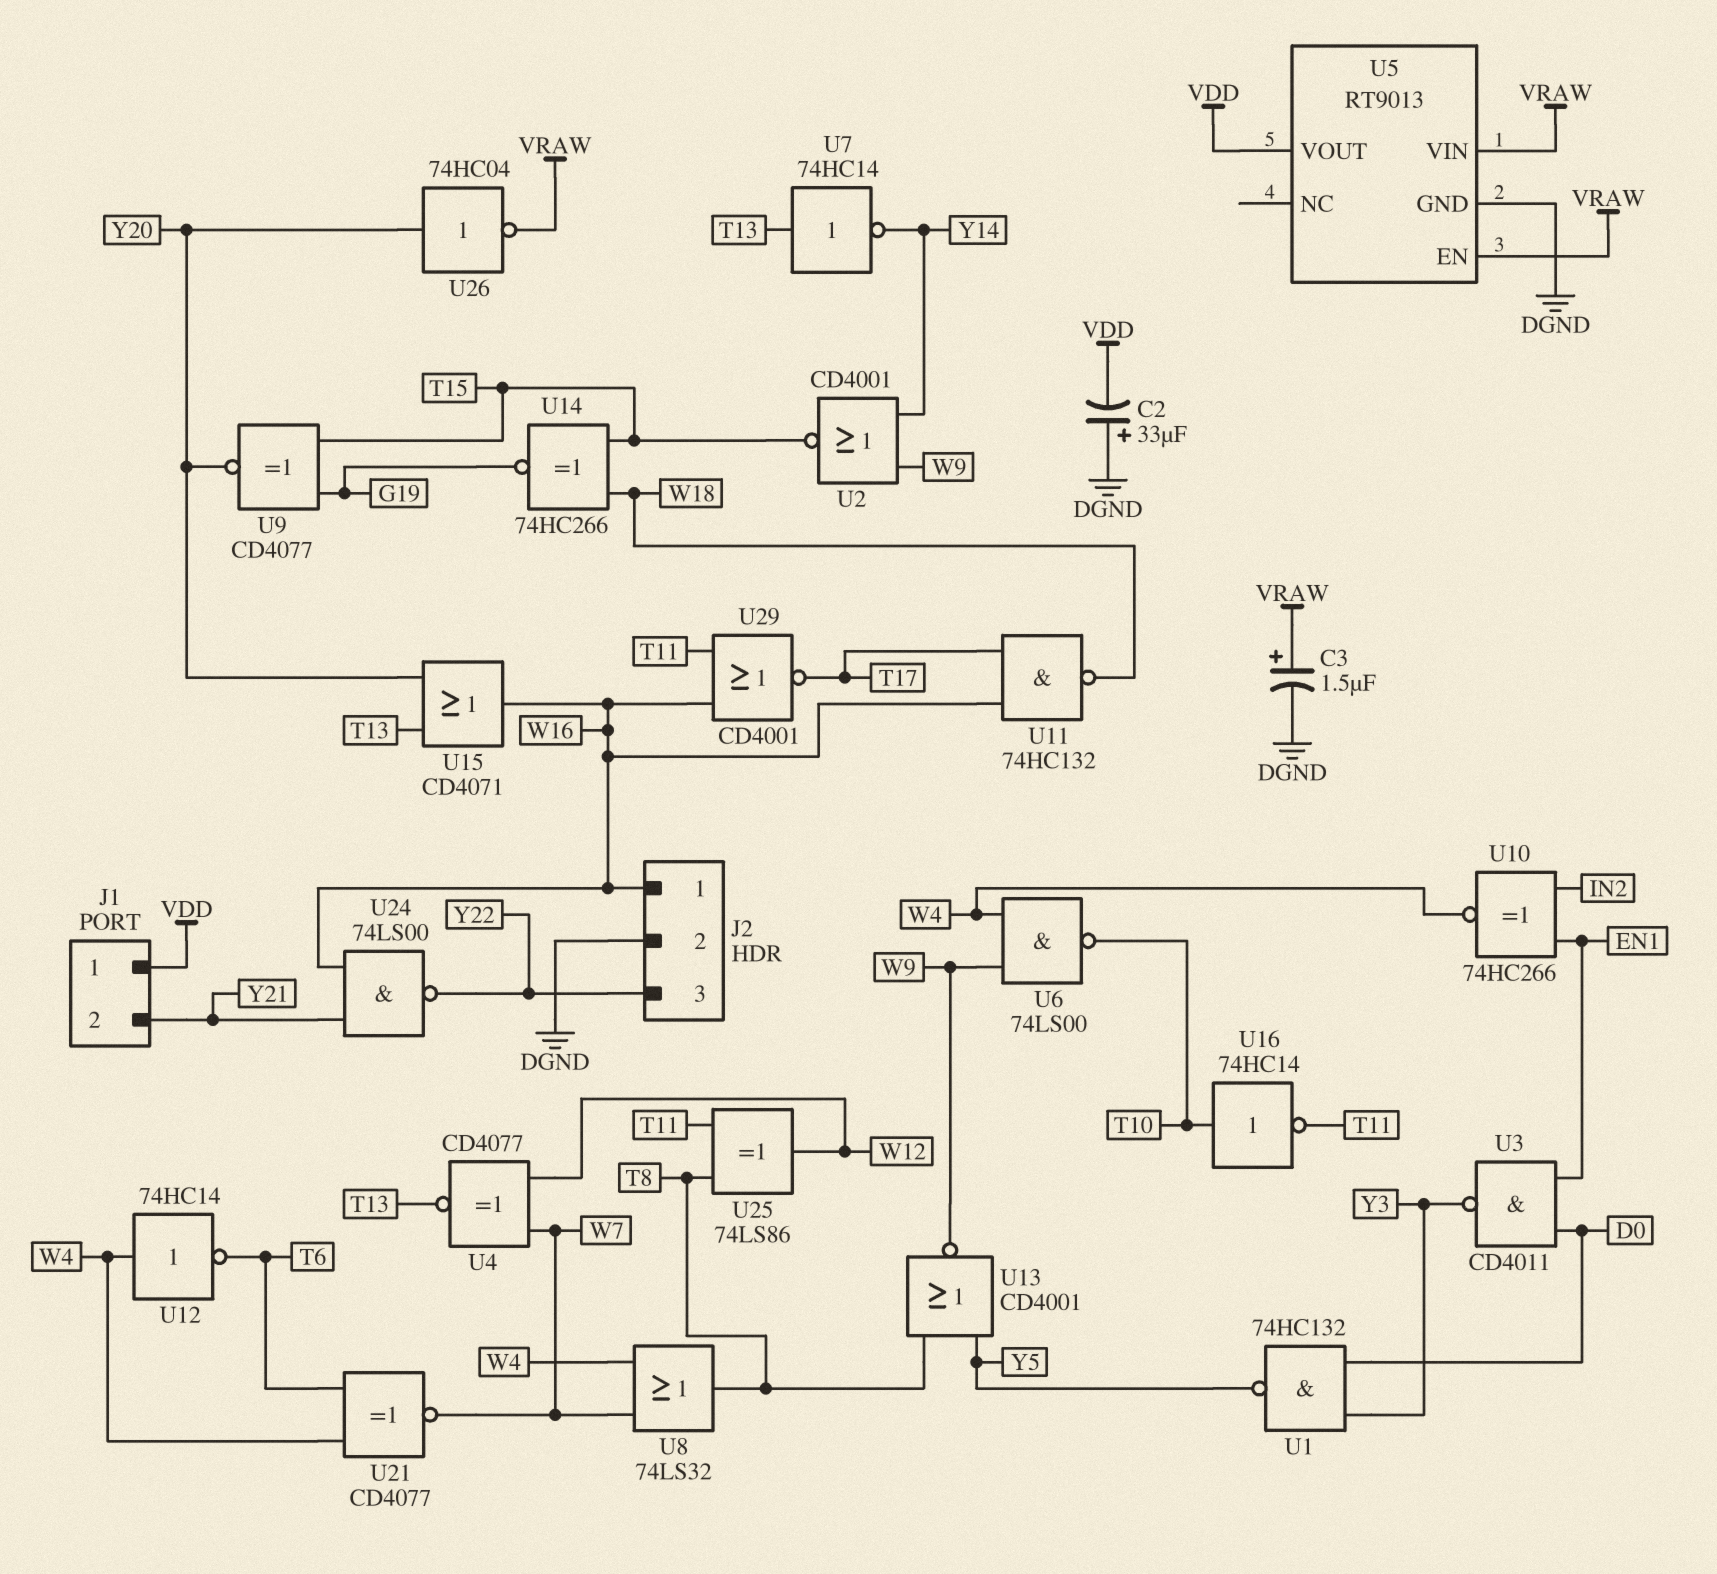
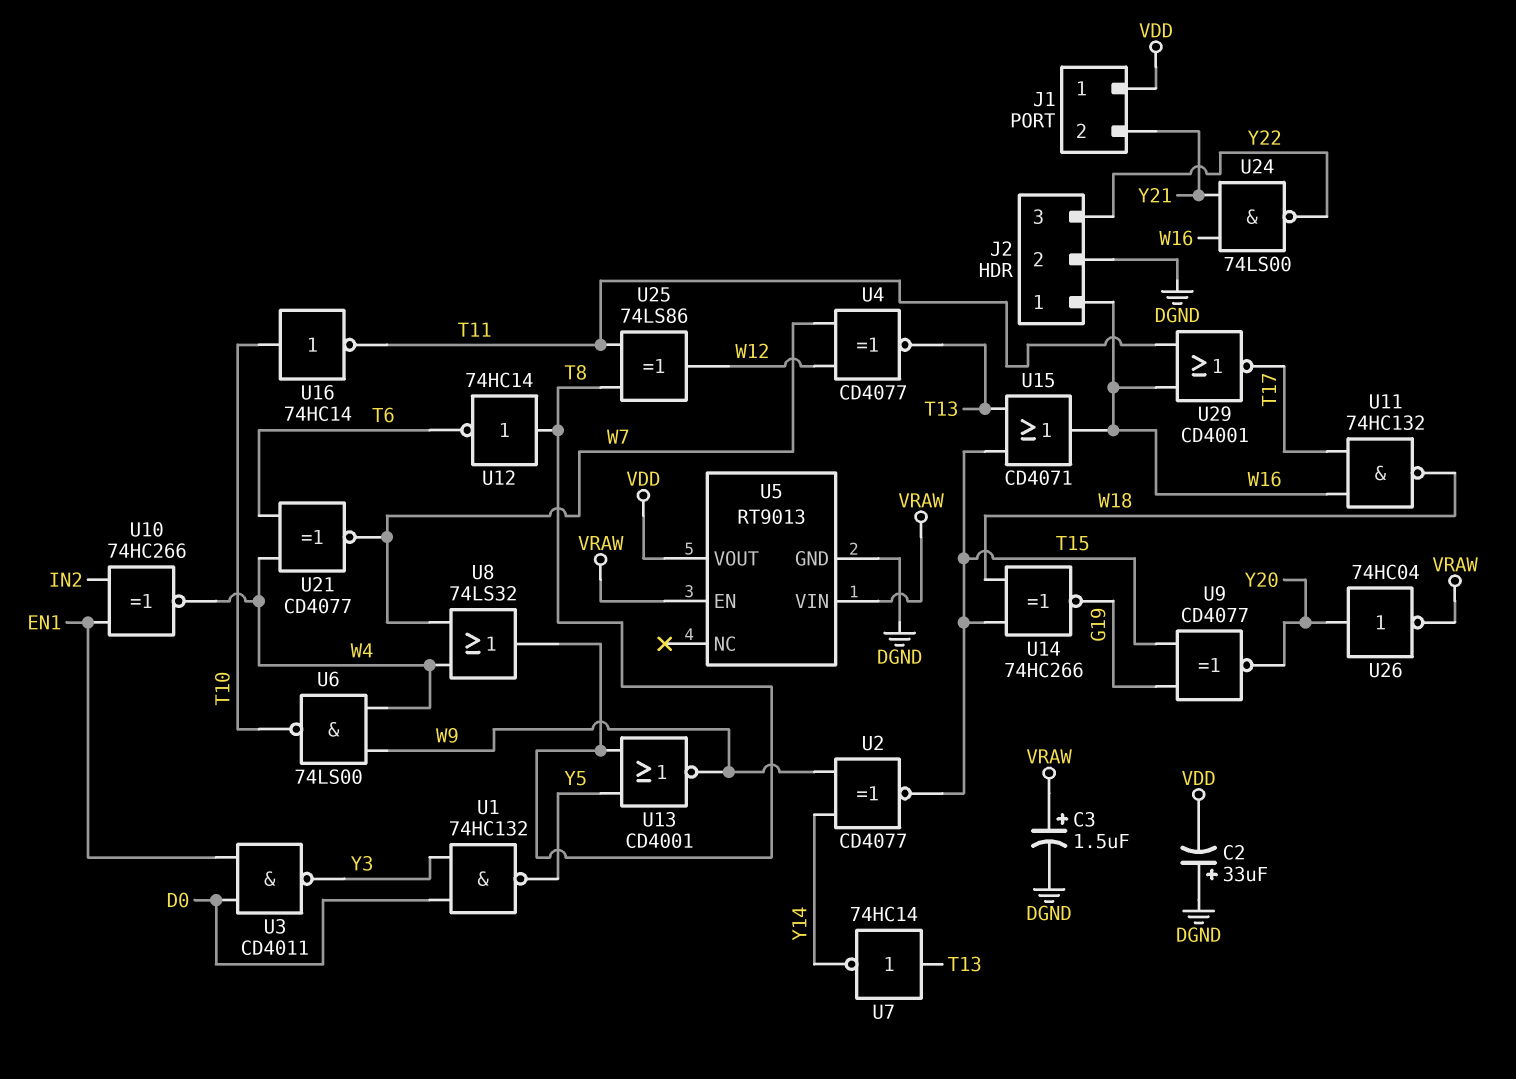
U2: NOR CD4001 (in W9, in Y14, out T15) -> XNOR CD4077 (in W9, in Y14, out T15)
U12: NOT 74HC14 (in W4, out T6) -> NOT 74HC14 (in T8, out T6)
U15: OR CD4071 (in T13, in Y20, out W16) -> OR CD4071 (in T13, in T15, out W16)

